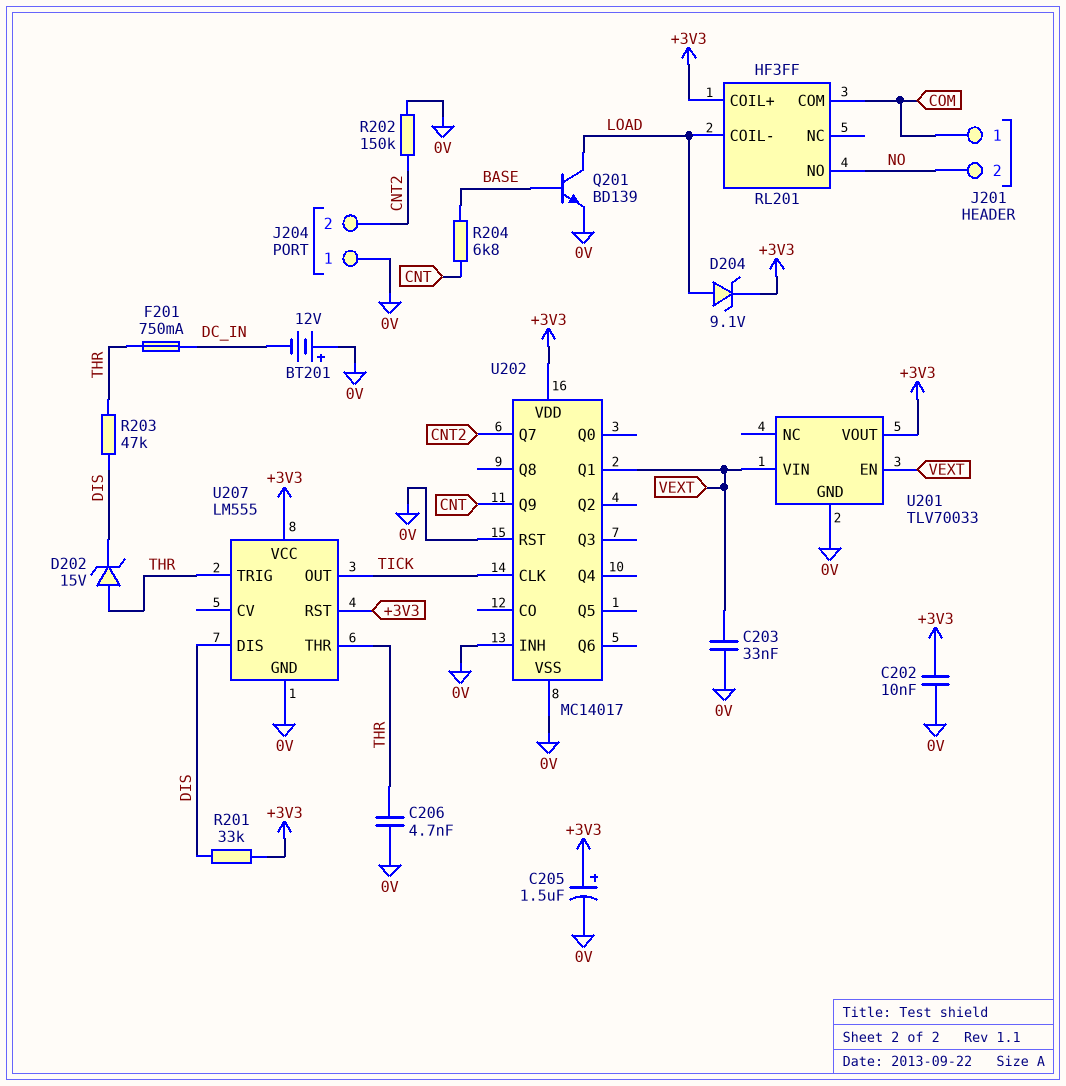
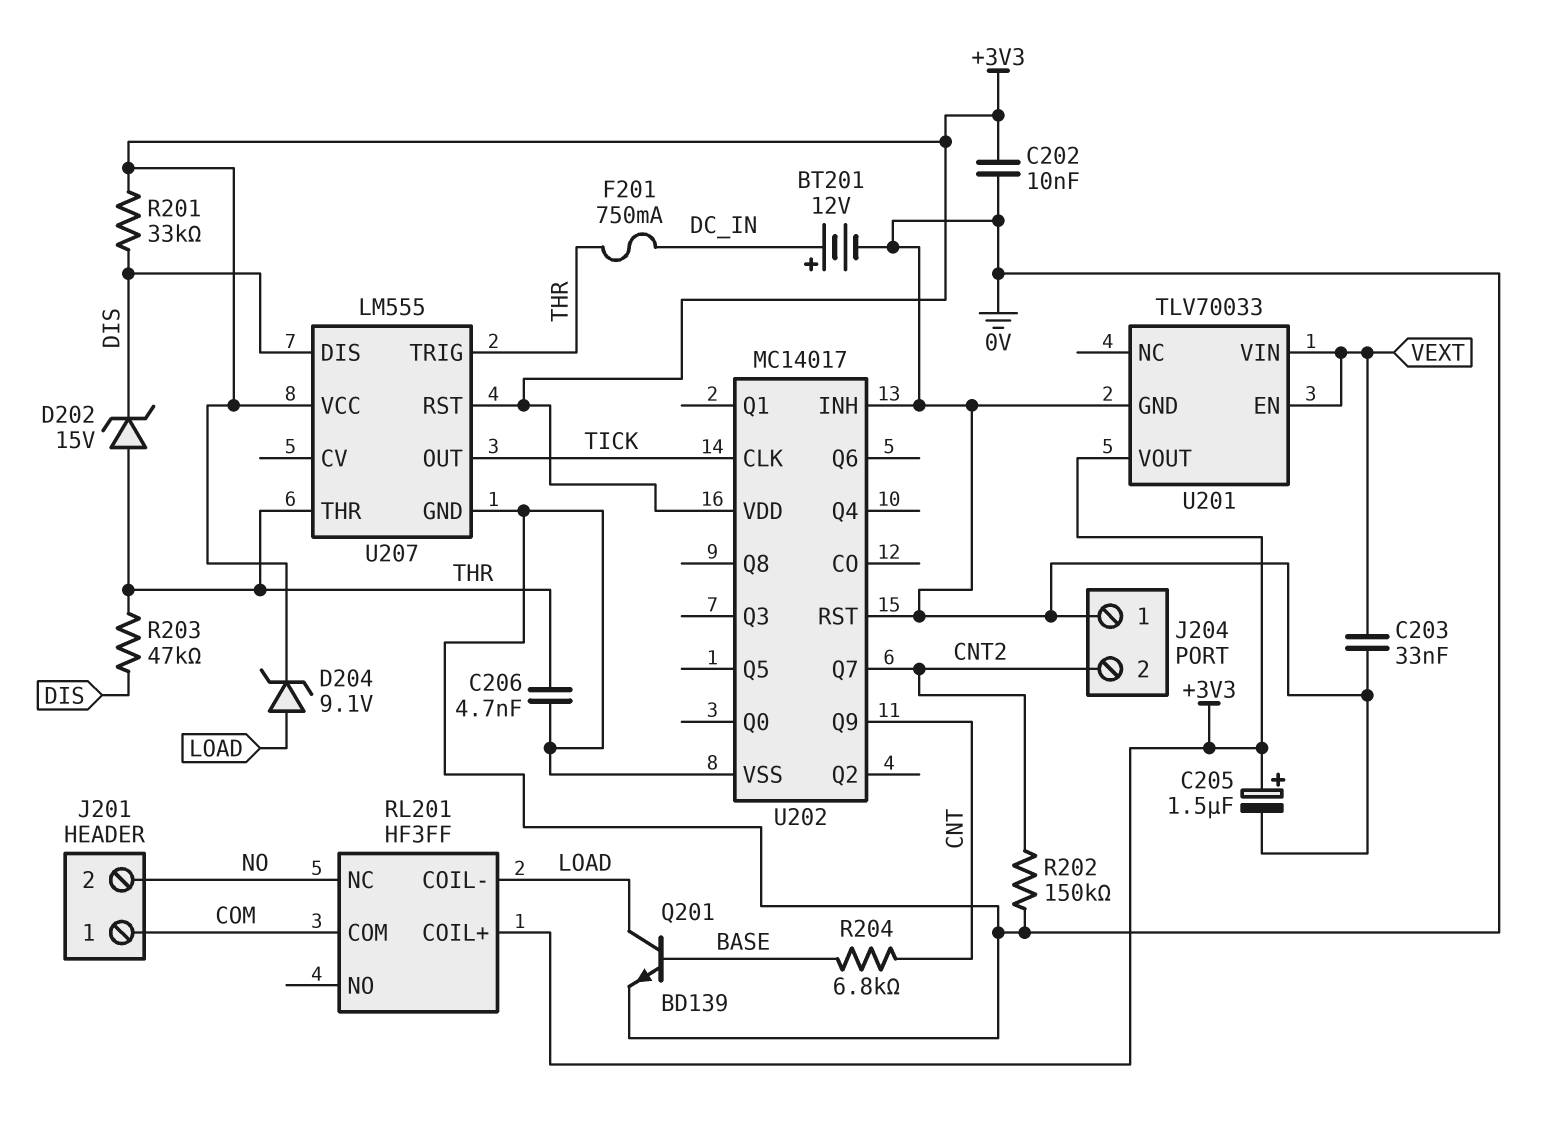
BT201: 12V (plus 0V, minus DC_IN) -> 12V (plus DC_IN, minus 0V)
RL201 pin NC: none -> NO
RL201 pin NO: NO -> none
U202 pin Q1: VEXT -> none

